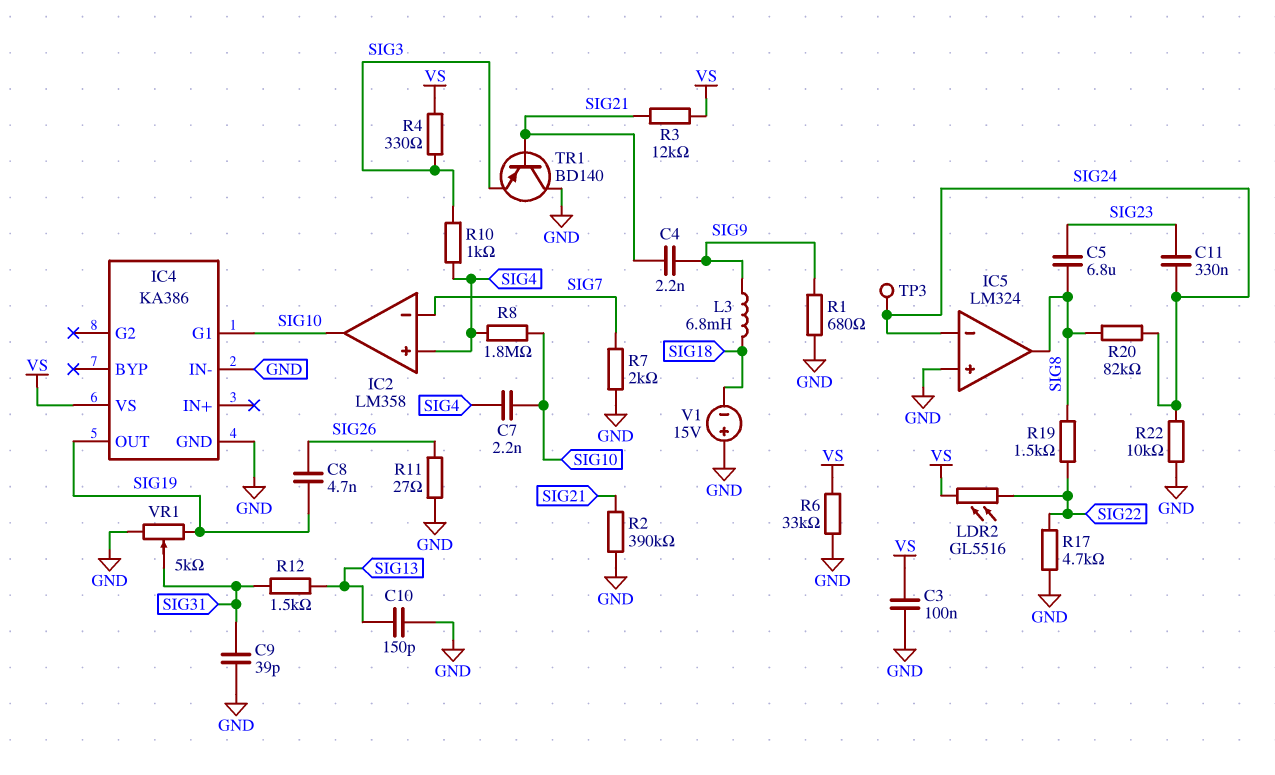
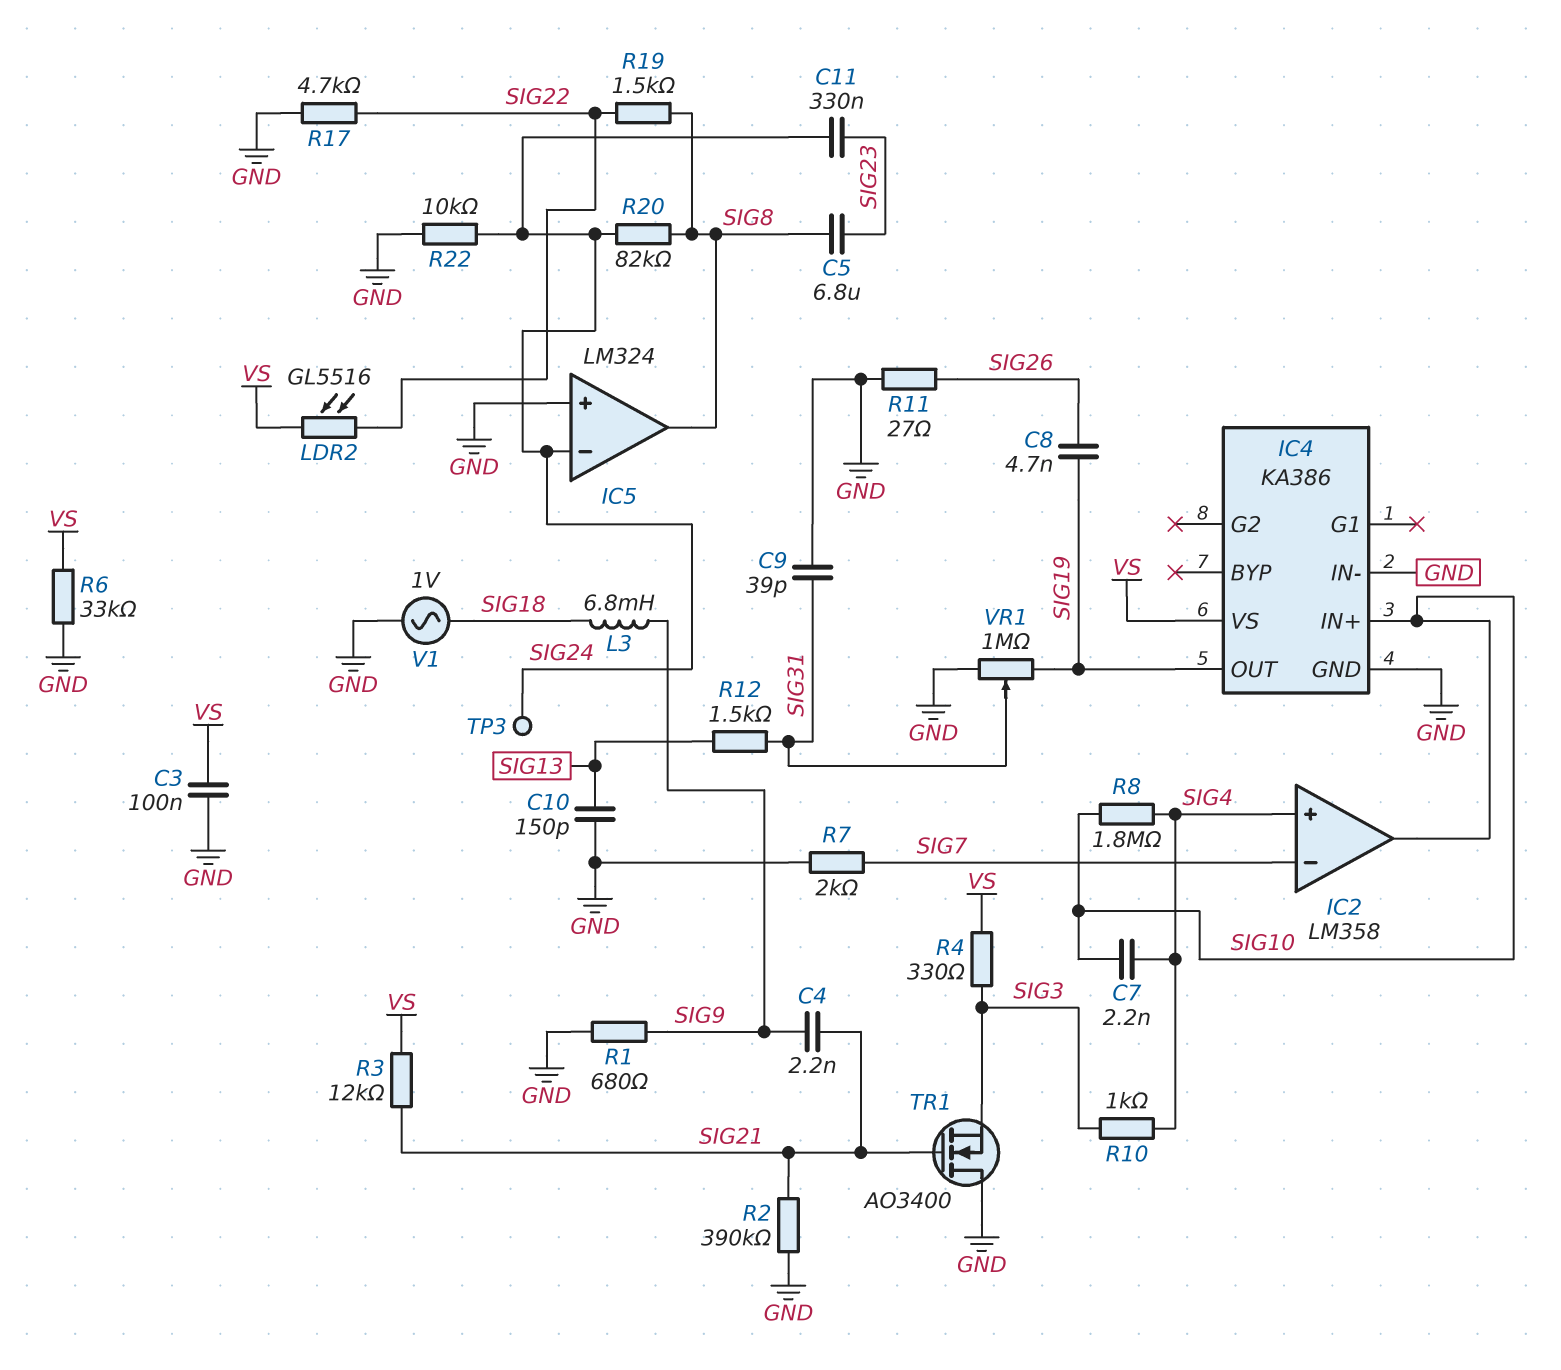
IC4 pin G1: SIG10 -> none
IC4 pin IN+: none -> SIG10
TR1: PNP BD140 (B SIG21, C GND, E SIG3) -> NMOS AO3400 (G SIG21, D GND, S SIG3)
V1: 15V (plus GND, minus SIG18) -> AC 1V (GND, SIG18)
VR1: 5k (GND, SIG19, wiper SIG31) -> 1M (GND, SIG19, wiper SIG31)

